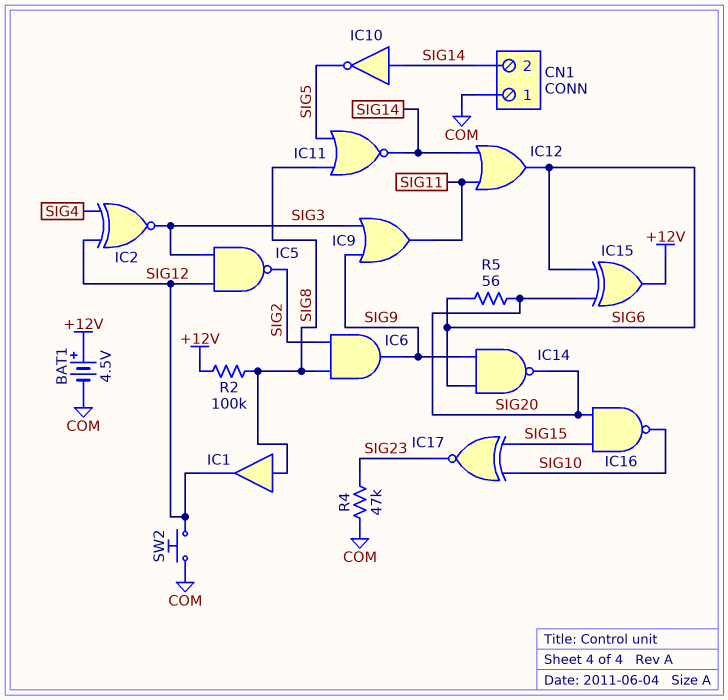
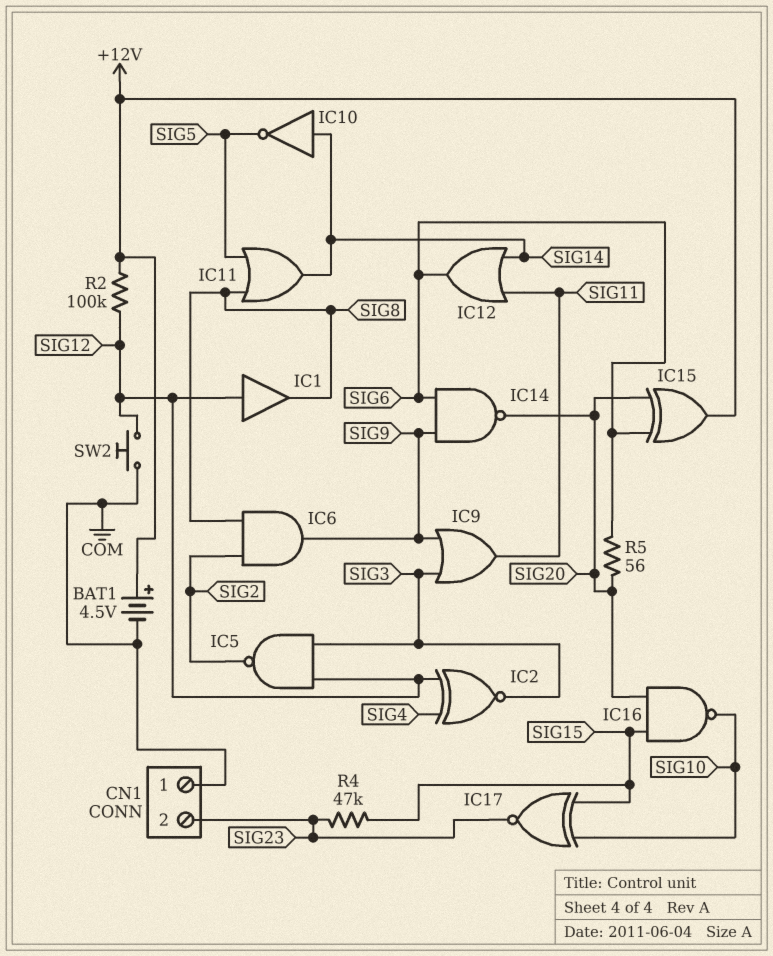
CN1 pin 2: SIG14 -> SIG23
IC1: buffer (in SIG8, out SIG12) -> buffer (in SIG12, out SIG8)
IC11: NOR (in SIG5, in SIG8, out SIG14) -> OR (in SIG5, in SIG8, out SIG14)
R2: 100k (+12V, SIG8) -> 100k (+12V, SIG12)
R4: 47k (COM, SIG23) -> 47k (SIG15, SIG23)

